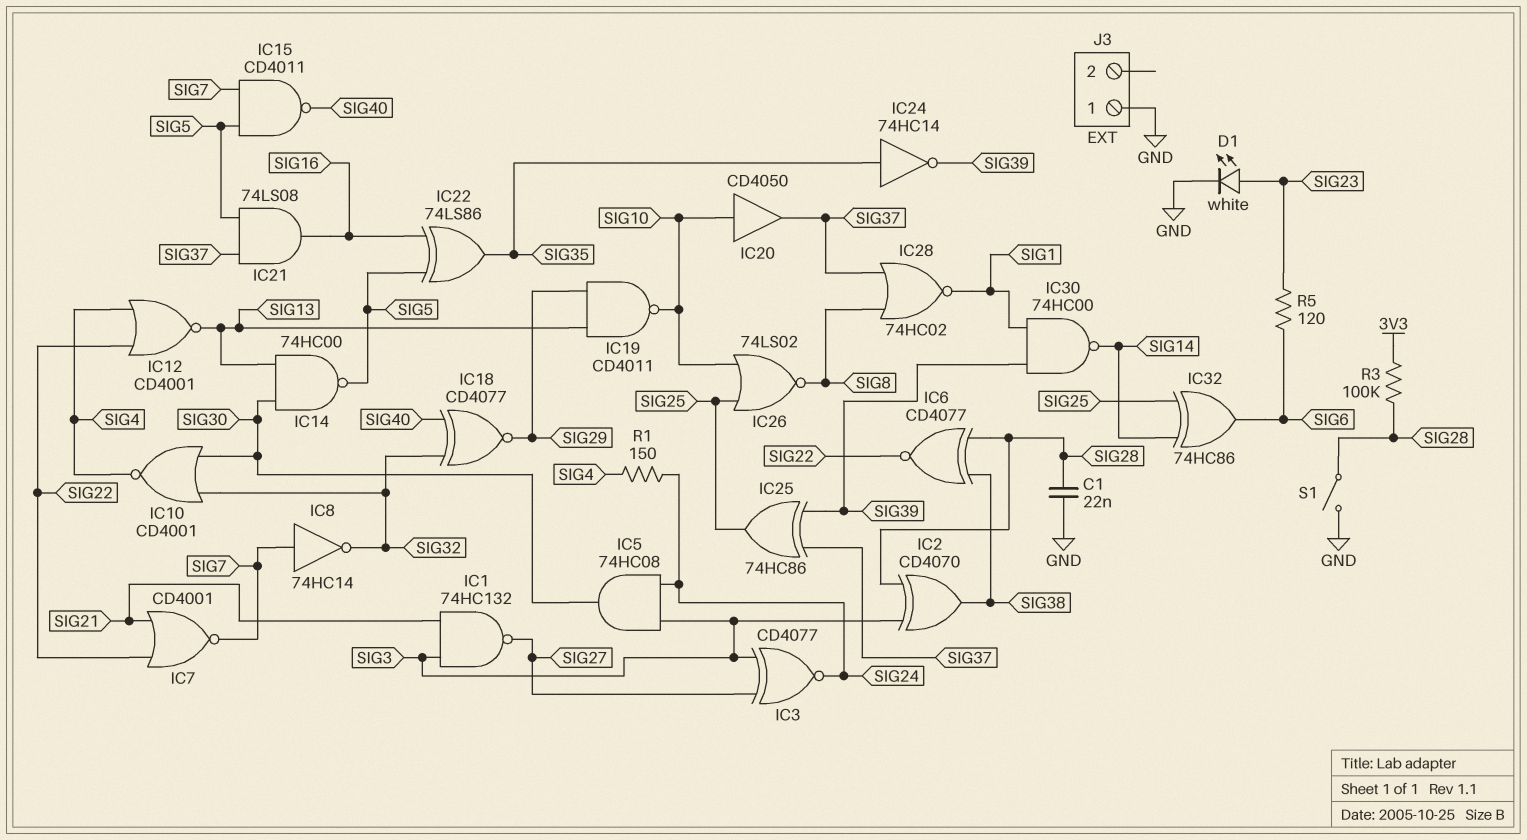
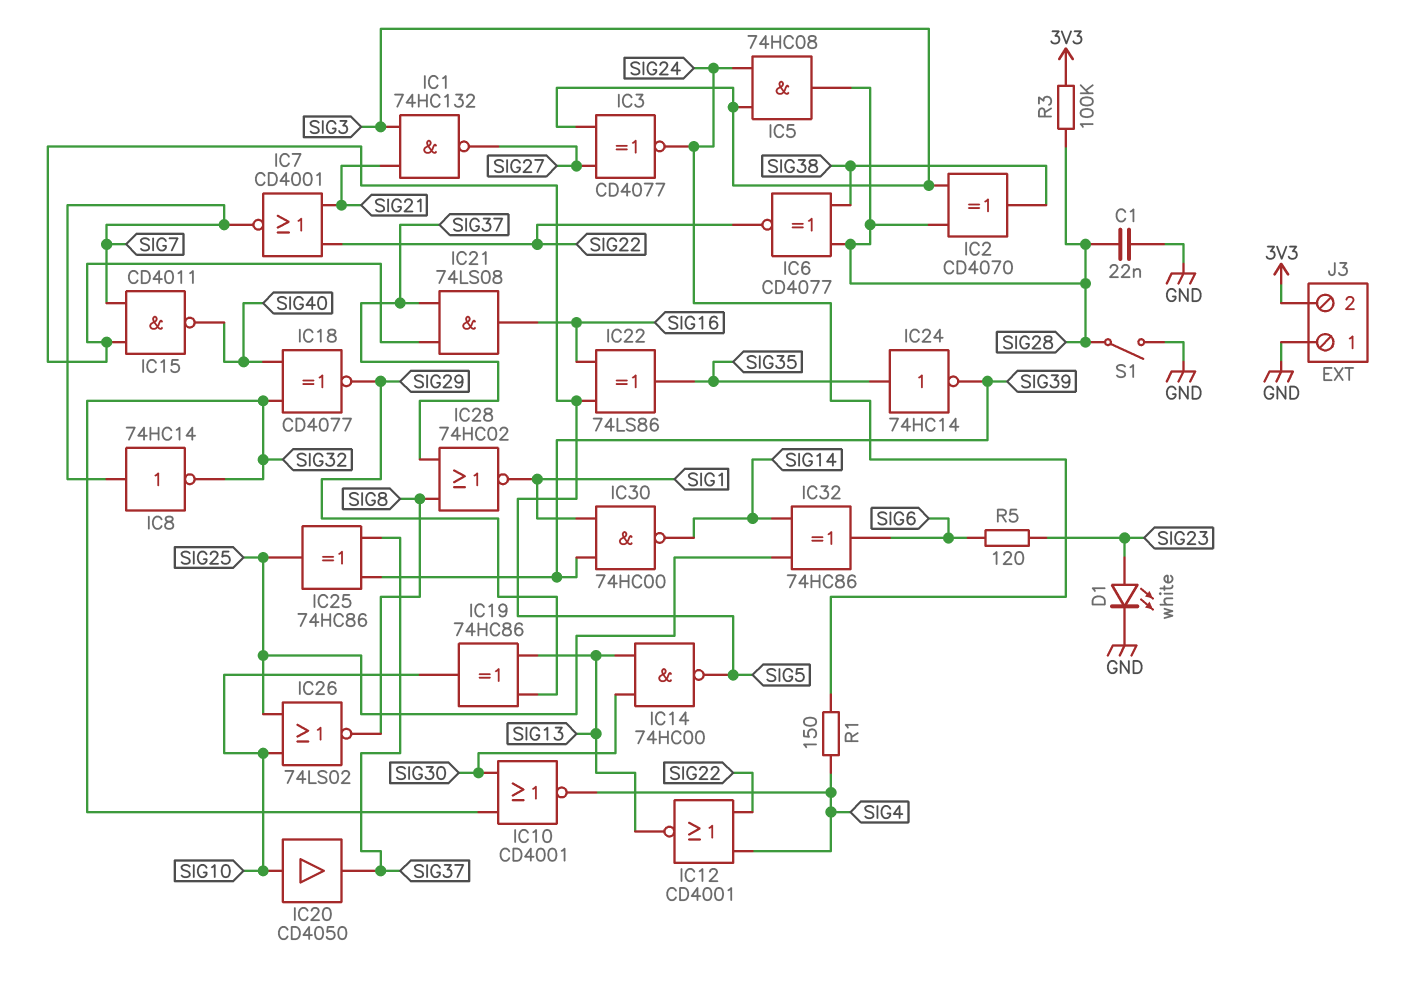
IC5: AND 74HC08 (in SIG3, in SIG24, out SIG30) -> AND 74HC08 (in SIG3, in SIG24, out SIG28)
IC19: NAND CD4011 (in SIG13, in SIG29, out SIG10) -> XOR 74HC86 (in SIG13, in SIG29, out SIG10)
J3 pin 2: none -> 3V3

